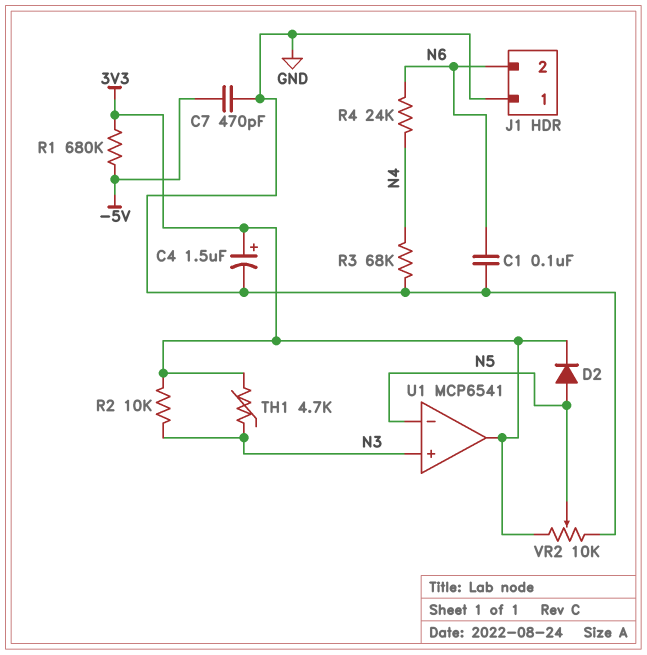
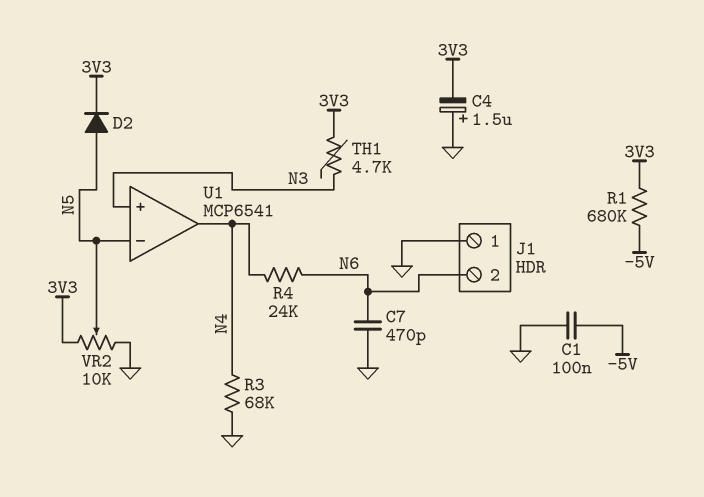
C1: 100nF (GND, N6) -> 100nF (-5V, GND)
C4: 1.5uF (plus 3V3, minus GND) -> 1.5uF (plus GND, minus 3V3)
C7: 470pF (-5V, GND) -> 470pF (GND, N6)
R2: 10k (3V3, N3) -> none
U1 pin out: 3V3 -> N4

